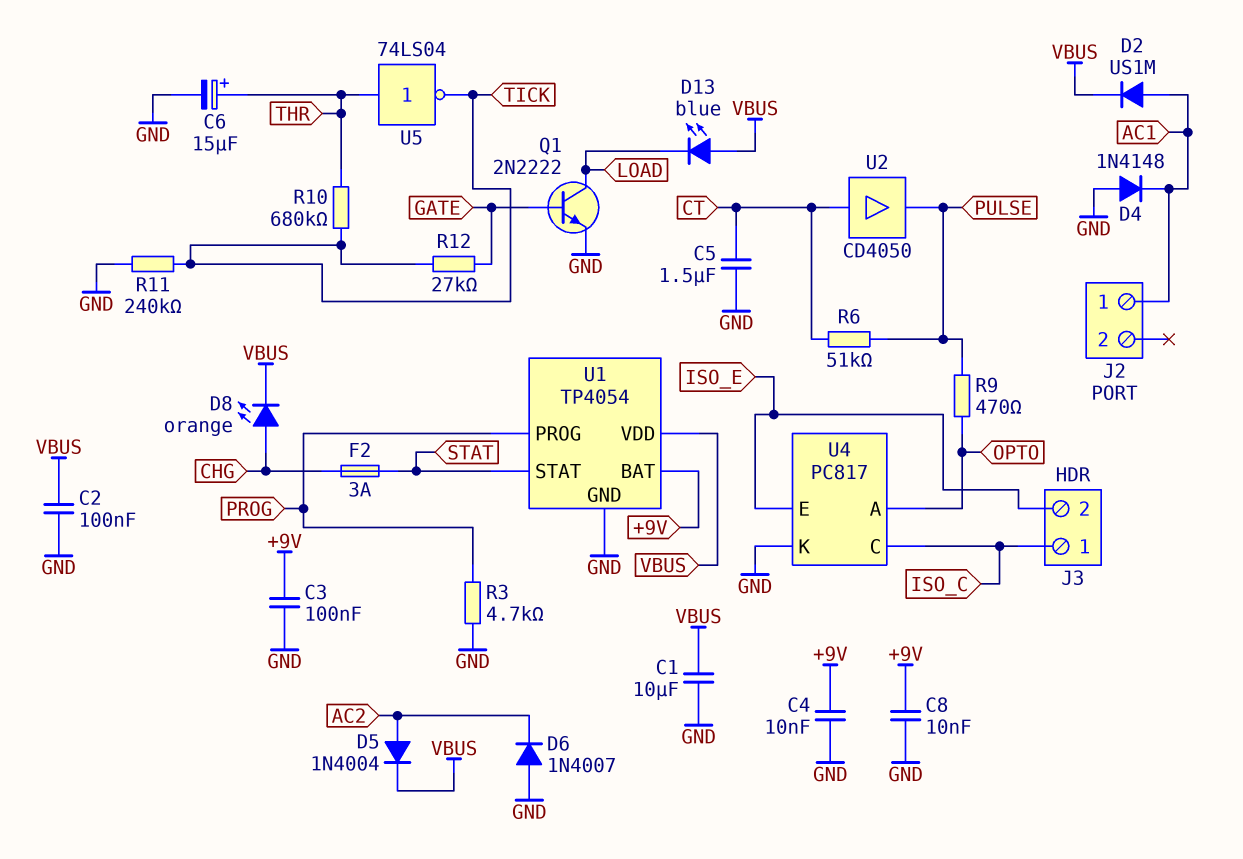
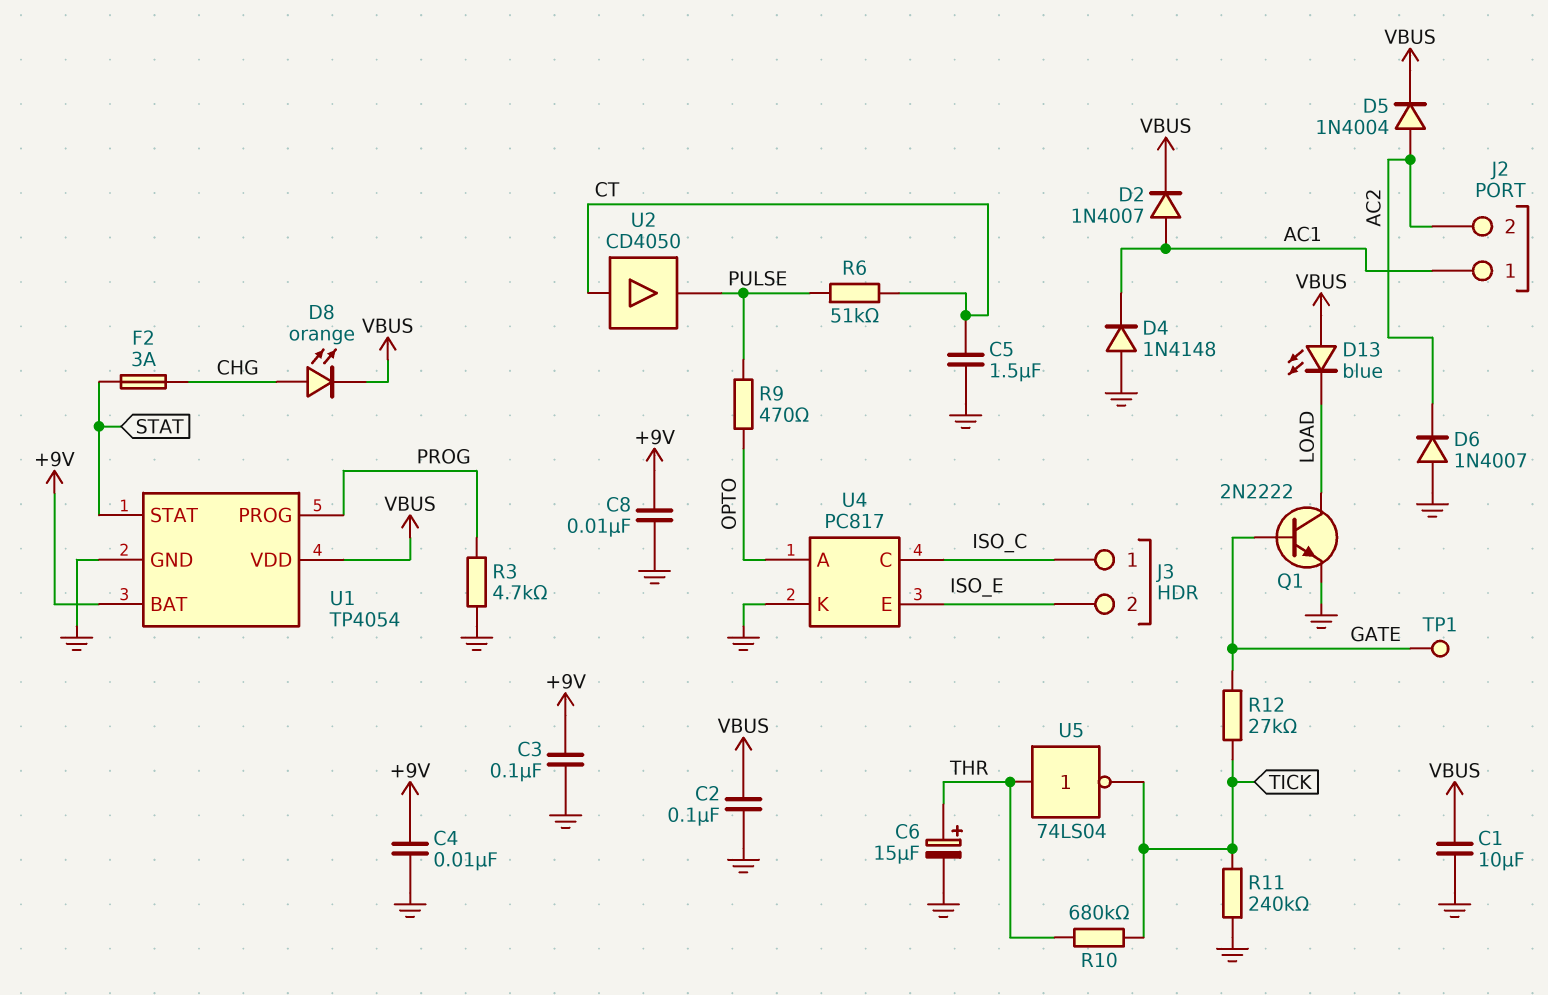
D2: diode US1M (A AC1, K VBUS) -> diode 1N4007 (A AC1, K VBUS)
J2 pin 2: none -> AC2
TP1: none -> test point (GATE)

